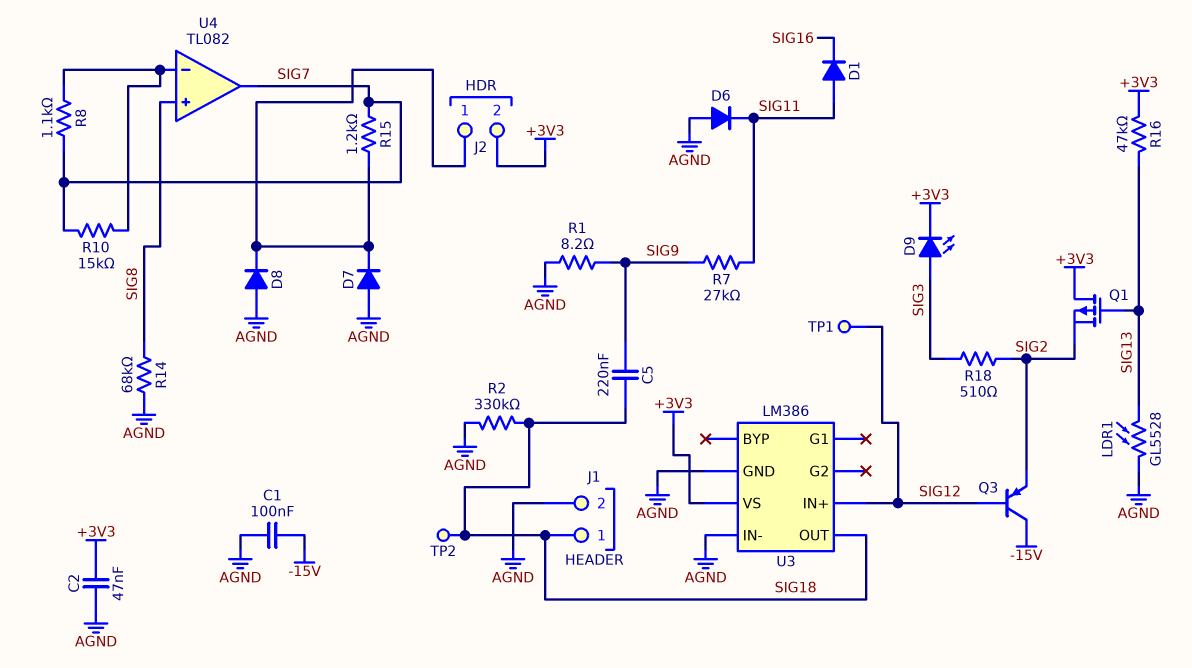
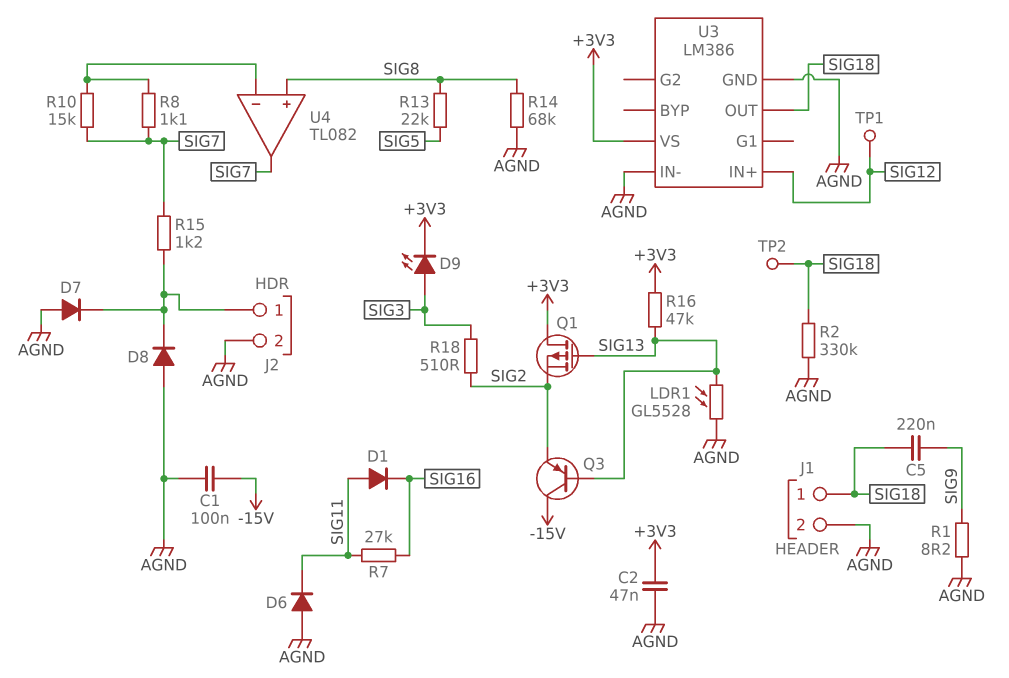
J2 pin 2: +3V3 -> AGND
Q3: PNP (B SIG12, C -15V, E SIG2) -> PNP (B SIG13, C -15V, E SIG2)
R7: 27k (SIG9, SIG11) -> 27k (SIG11, SIG16)
R13: none -> 22k (SIG5, SIG8)

